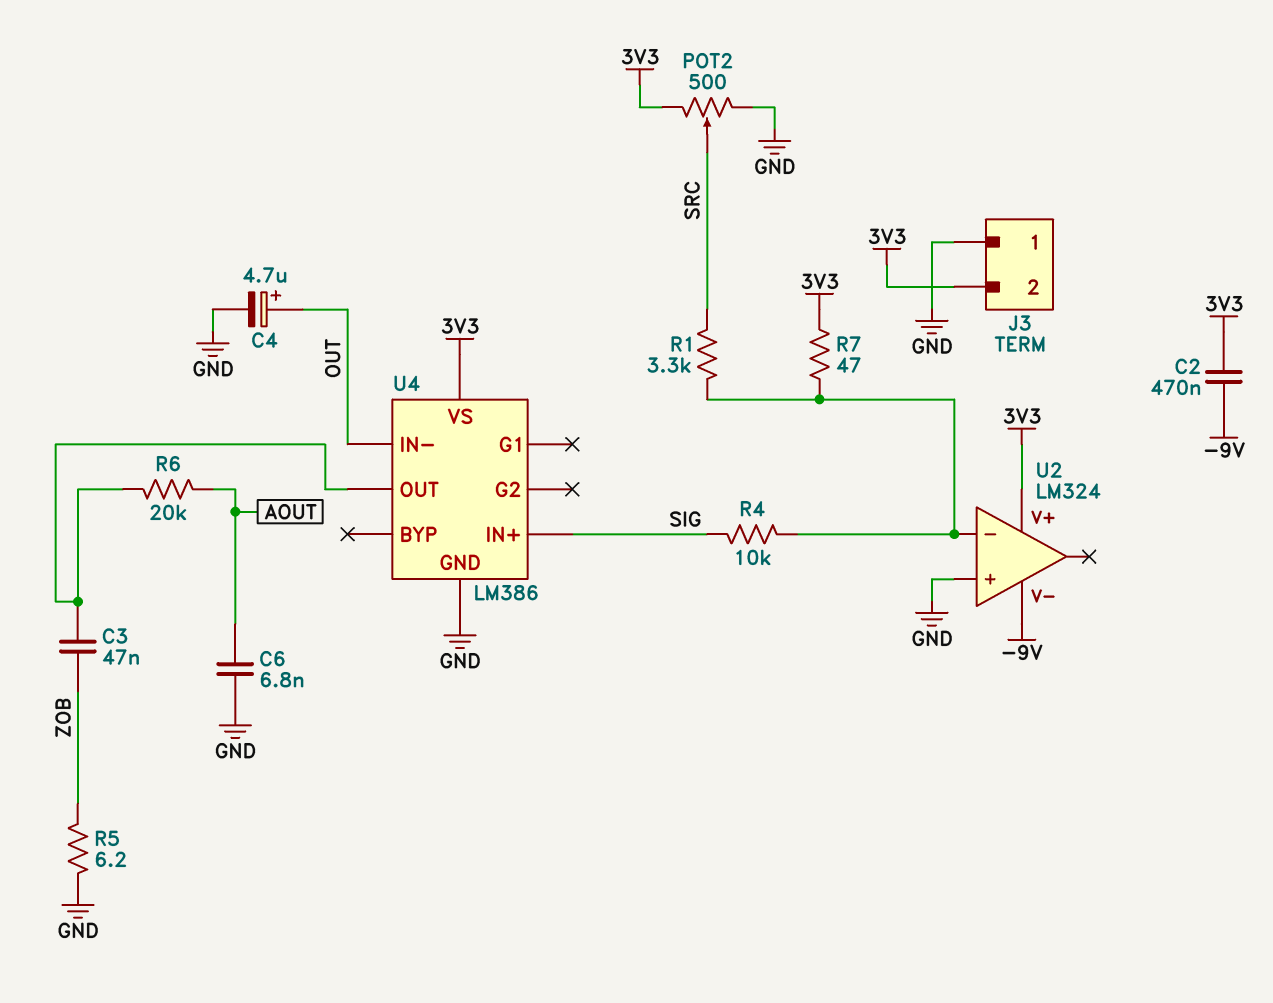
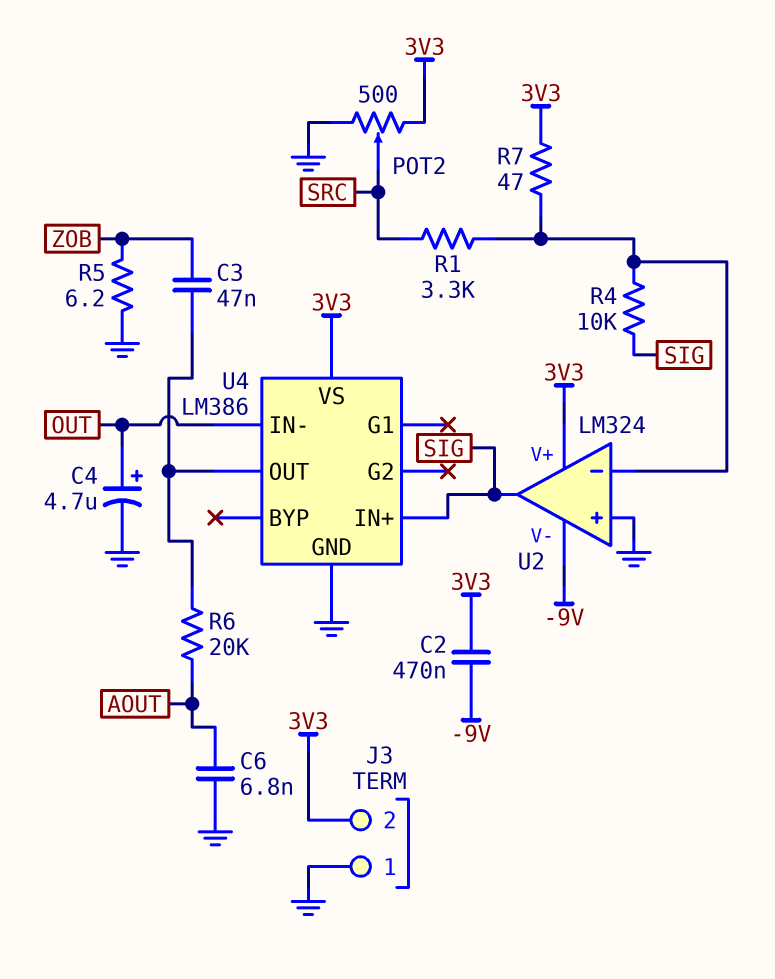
U2 pin out: none -> SIG

